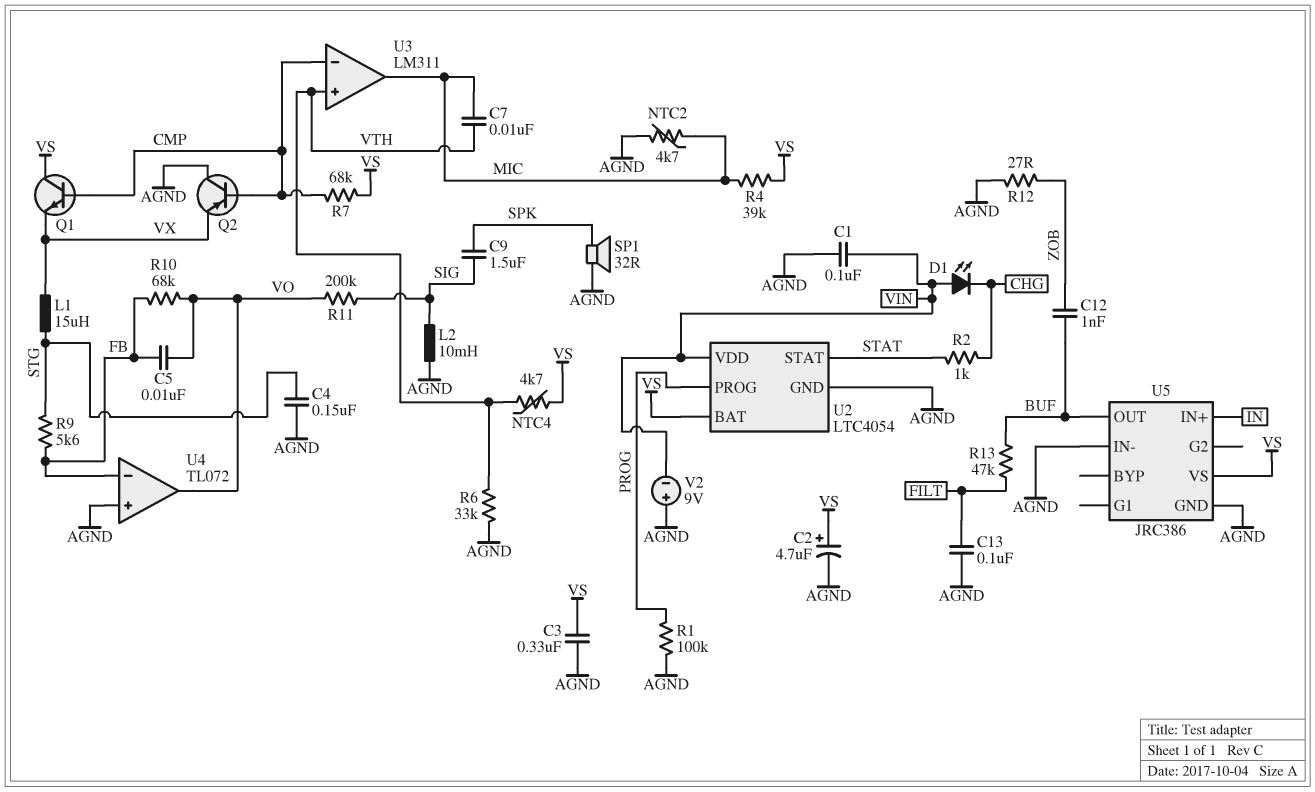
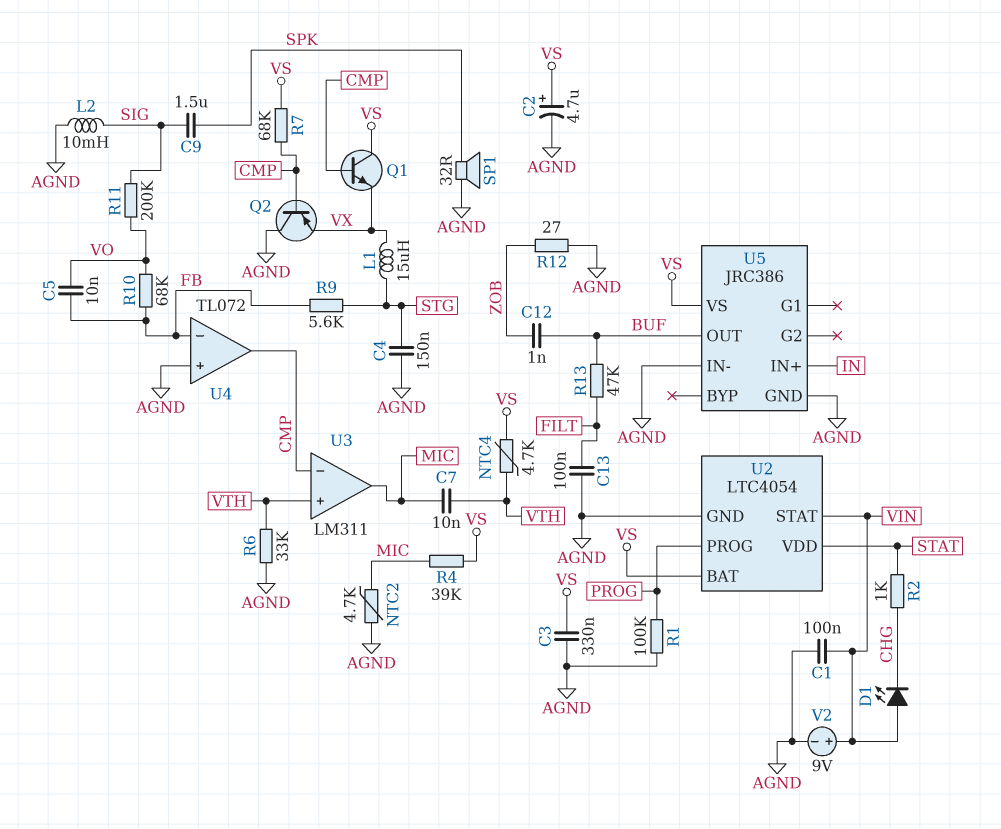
U2 pin STAT: STAT -> VIN
U2 pin VDD: VIN -> STAT
U4 pin out: VO -> CMP
V2: 9V (plus AGND, minus VIN) -> 9V (plus VIN, minus AGND)

